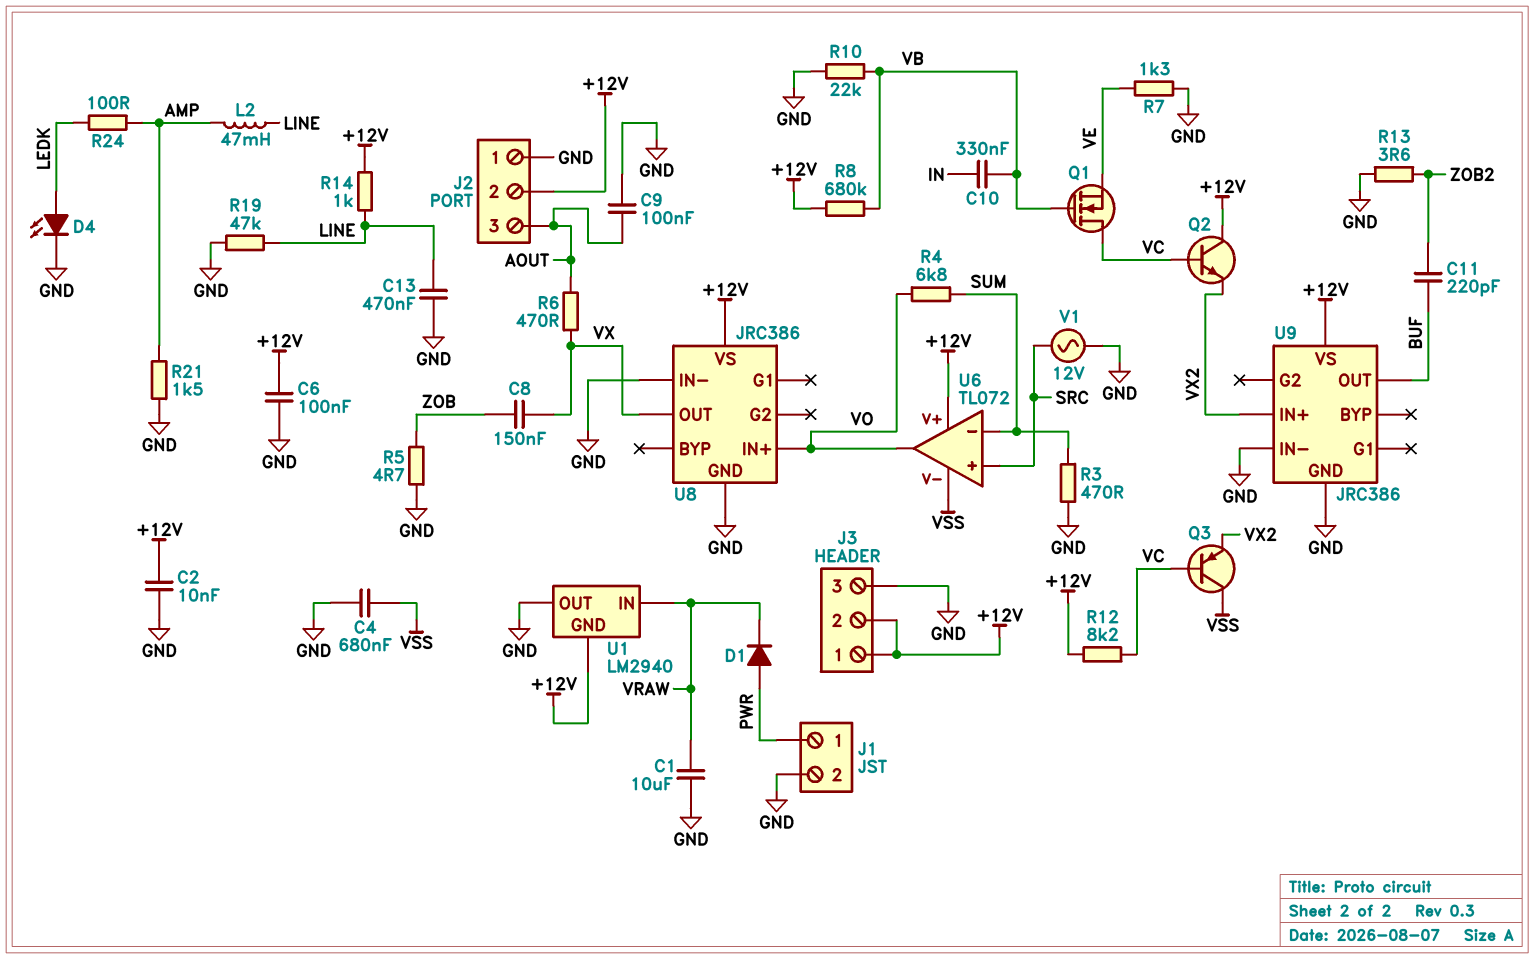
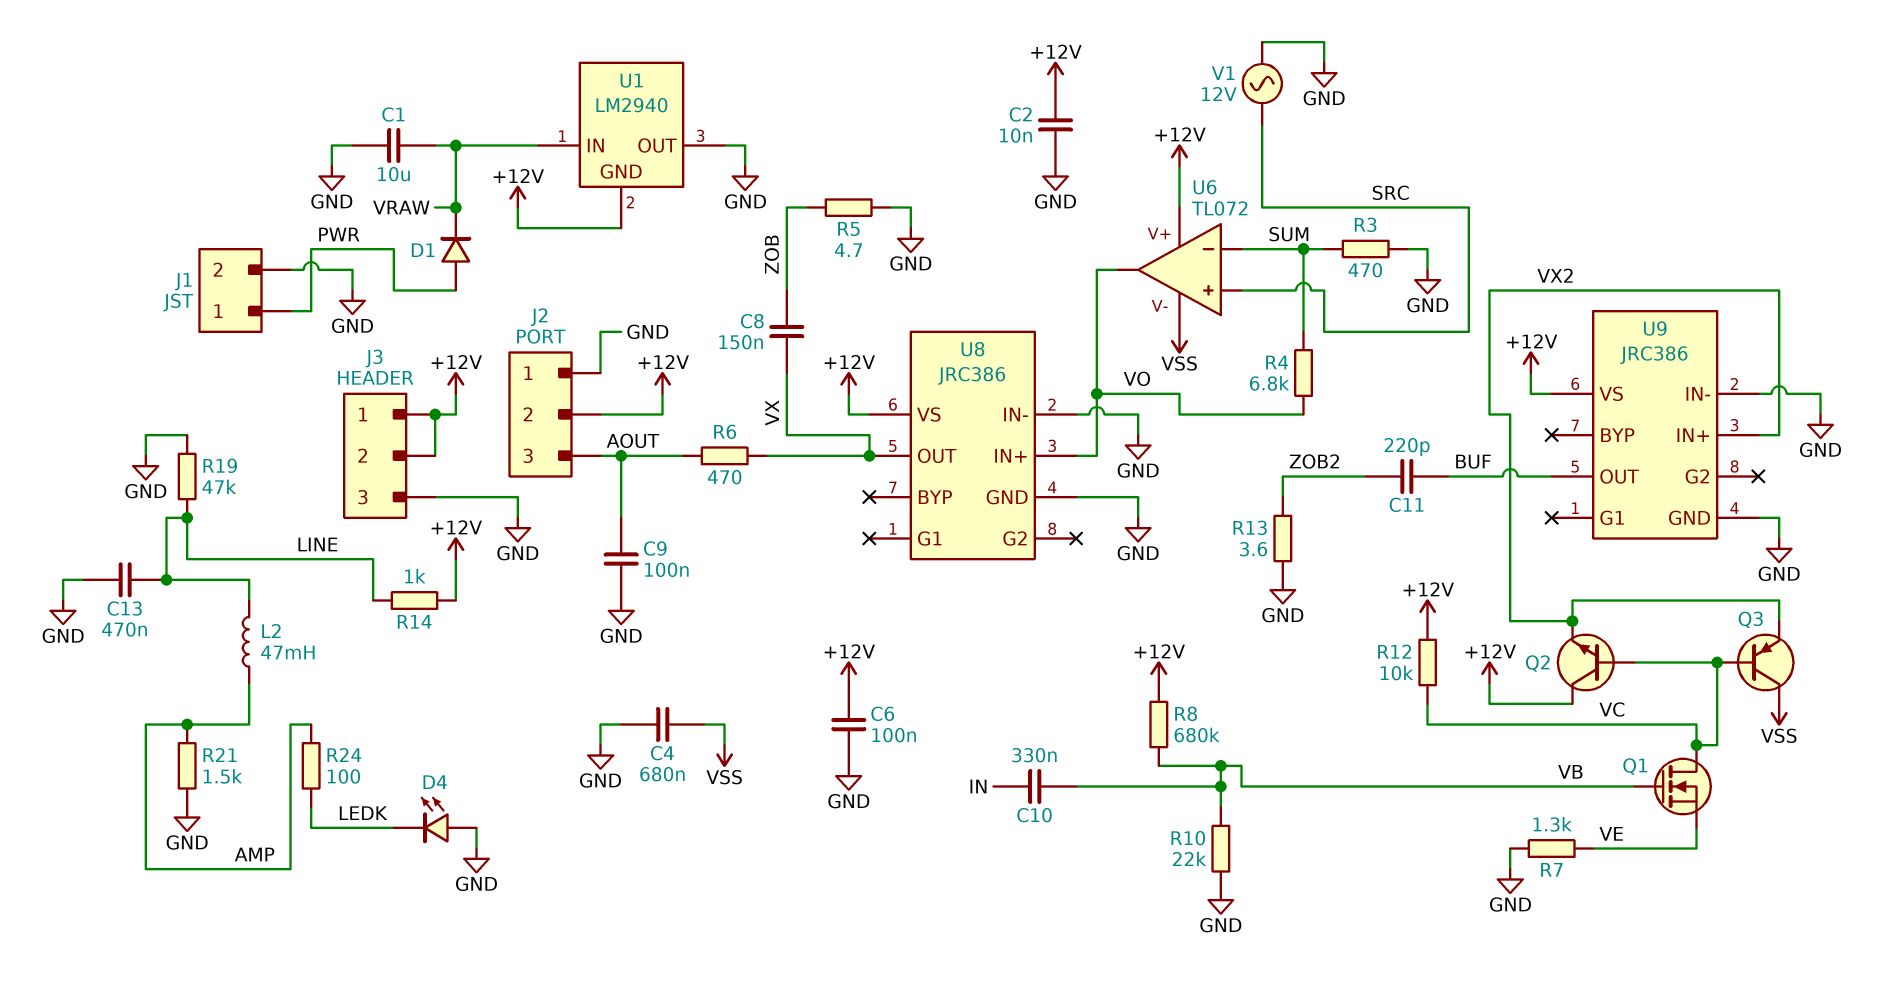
D4: LED (A LEDK, K GND) -> LED (A GND, K LEDK)
R12: 8.2k (+12V, VC) -> 10k (+12V, VC)

